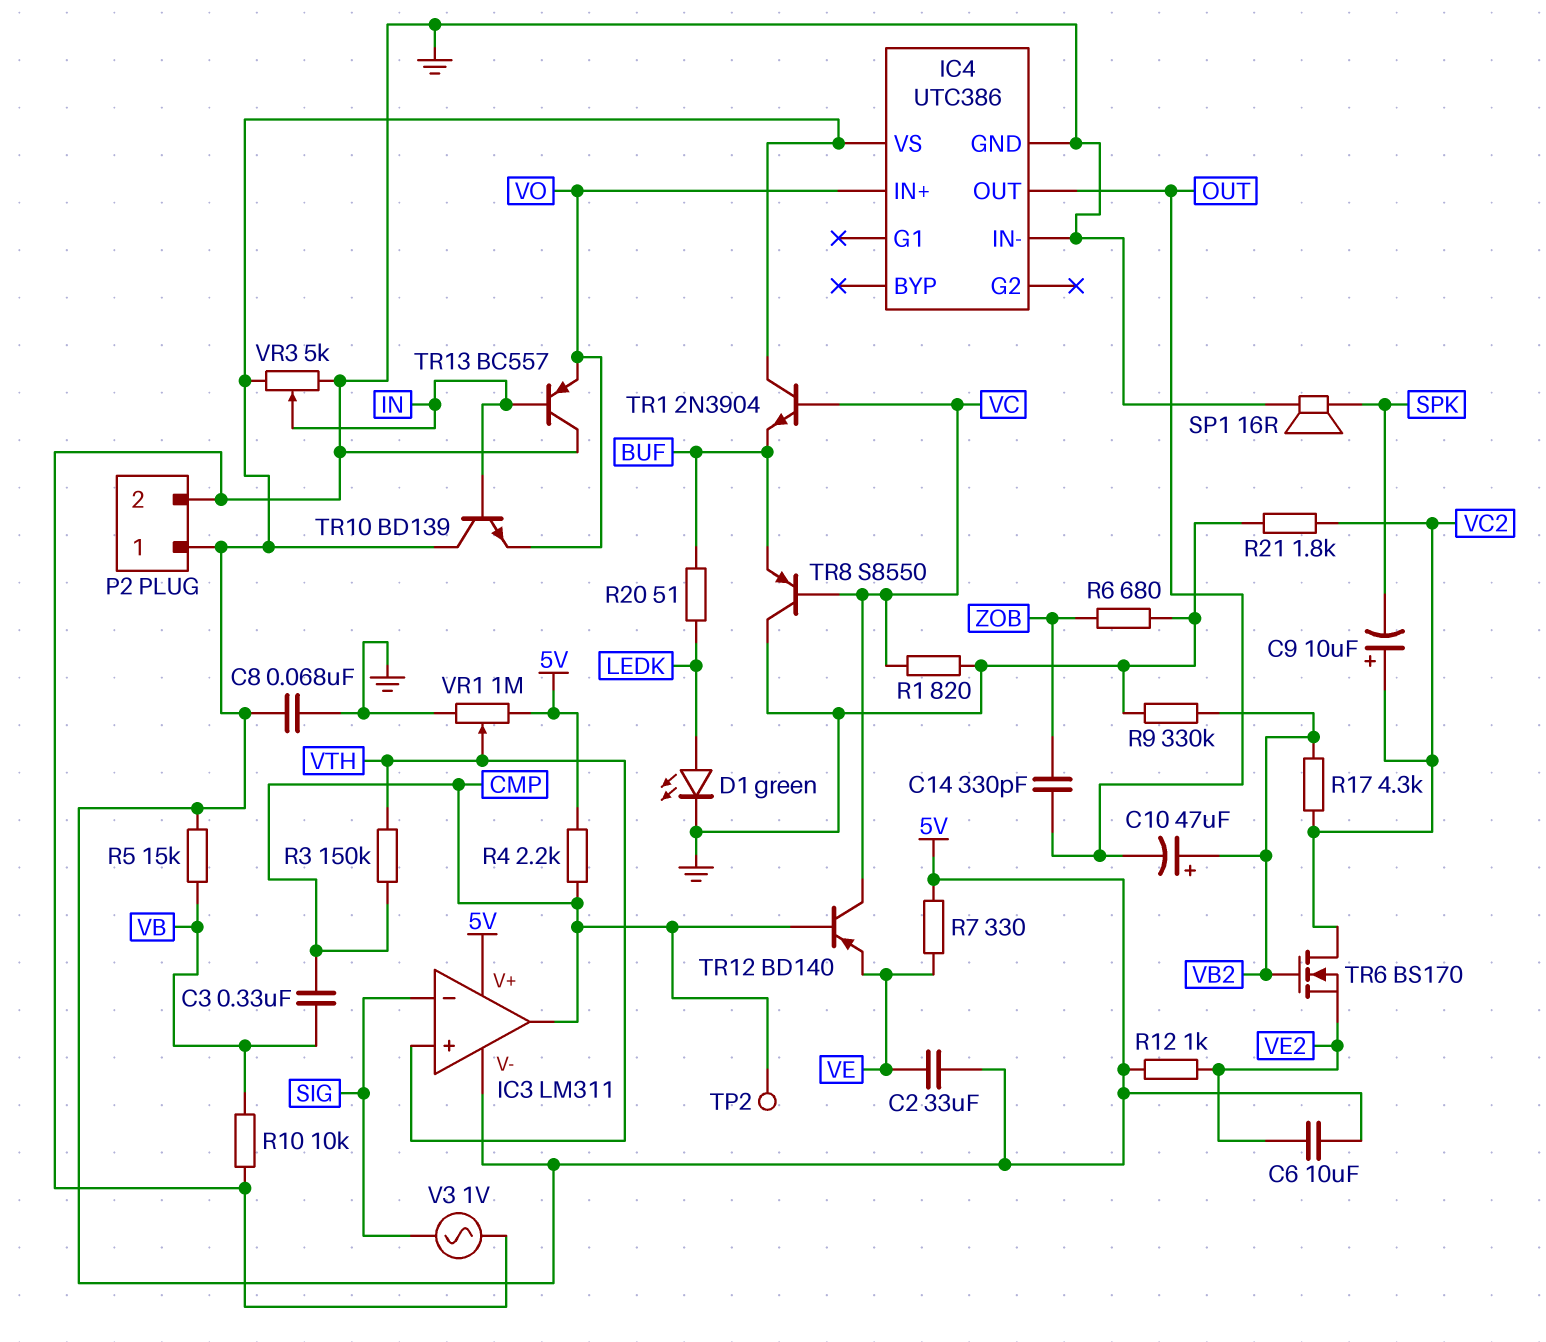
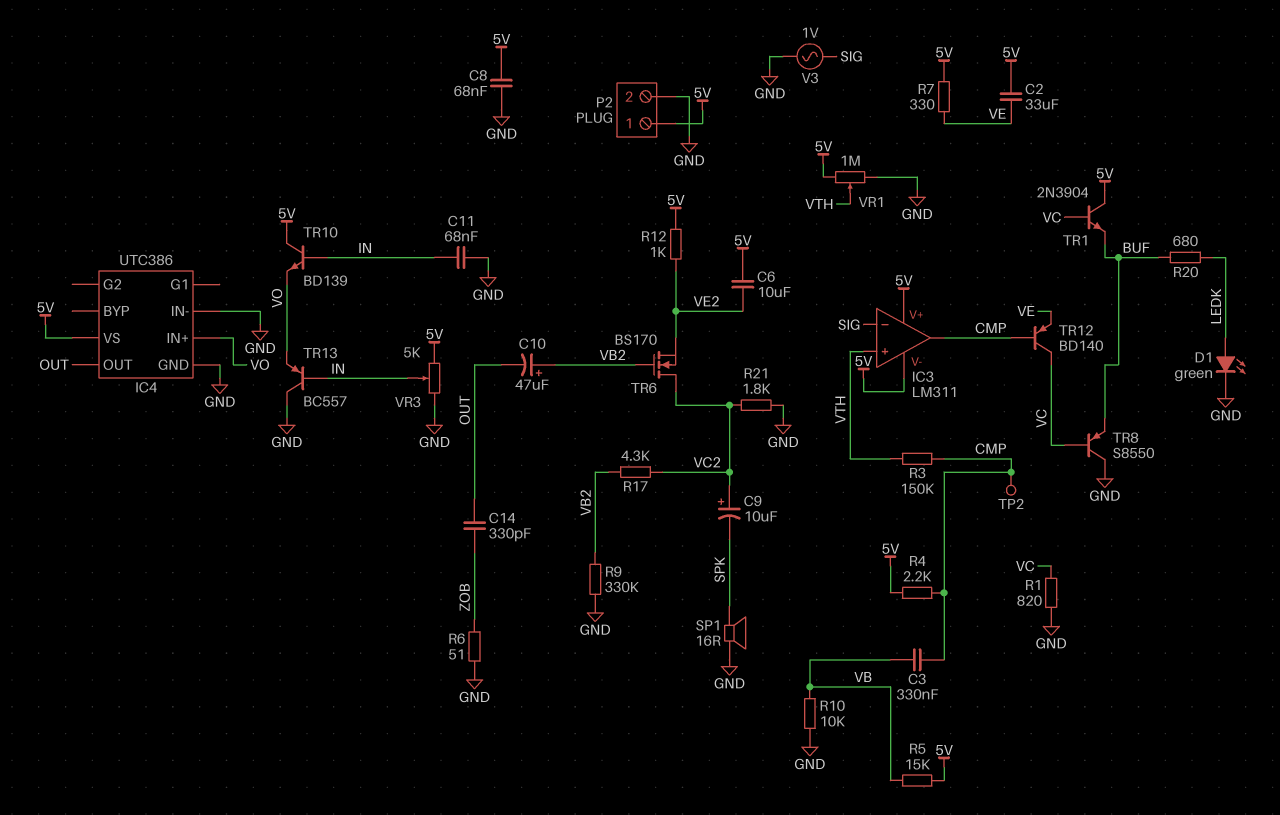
C11: none -> 68nF (GND, IN)
R6: 680 (GND, ZOB) -> 51 (GND, ZOB)
R20: 51 (BUF, LEDK) -> 680 (BUF, LEDK)

